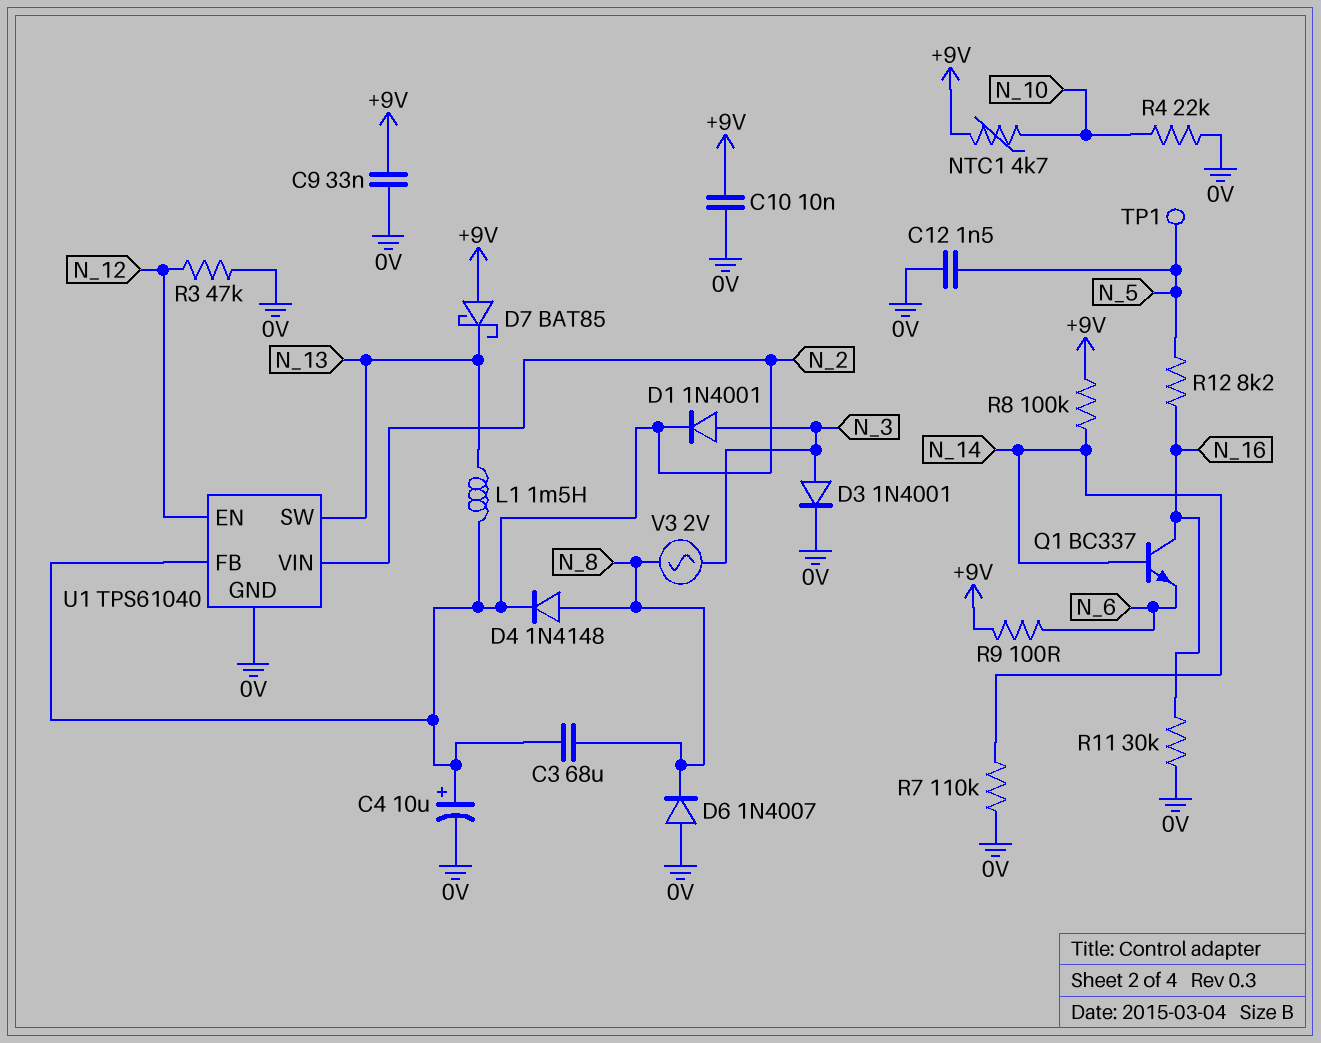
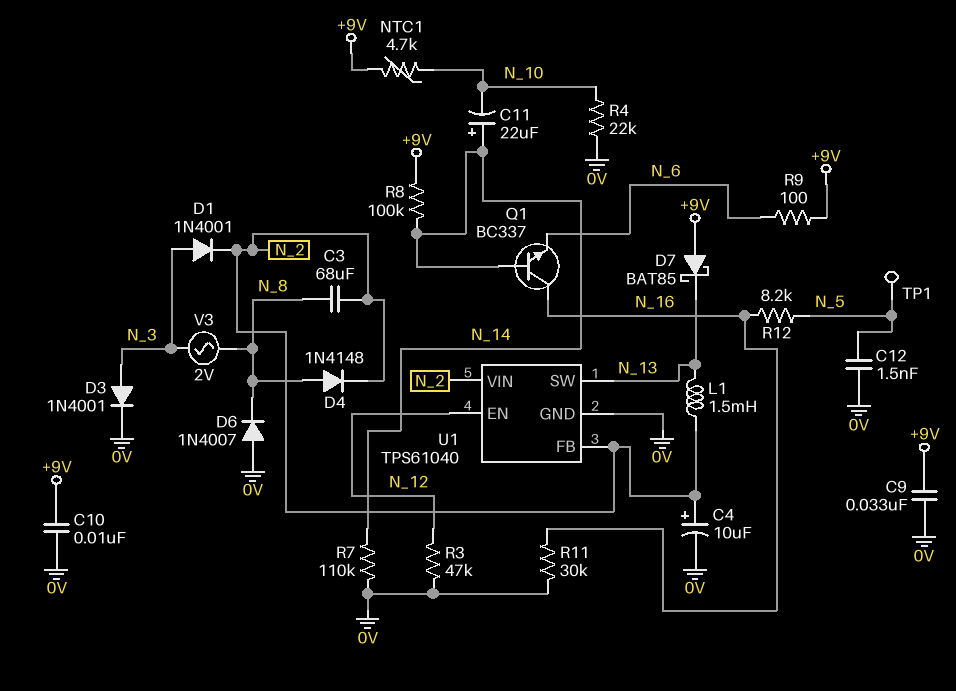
C11: none -> 22uF (plus N_14, minus N_10)

